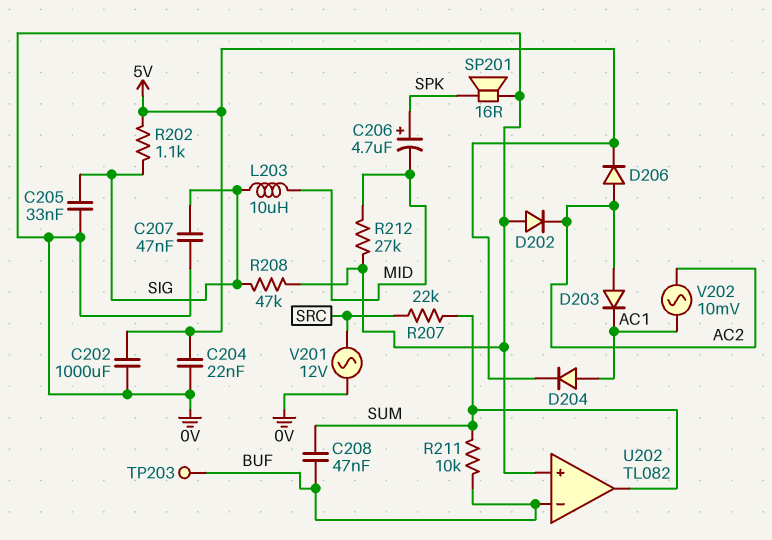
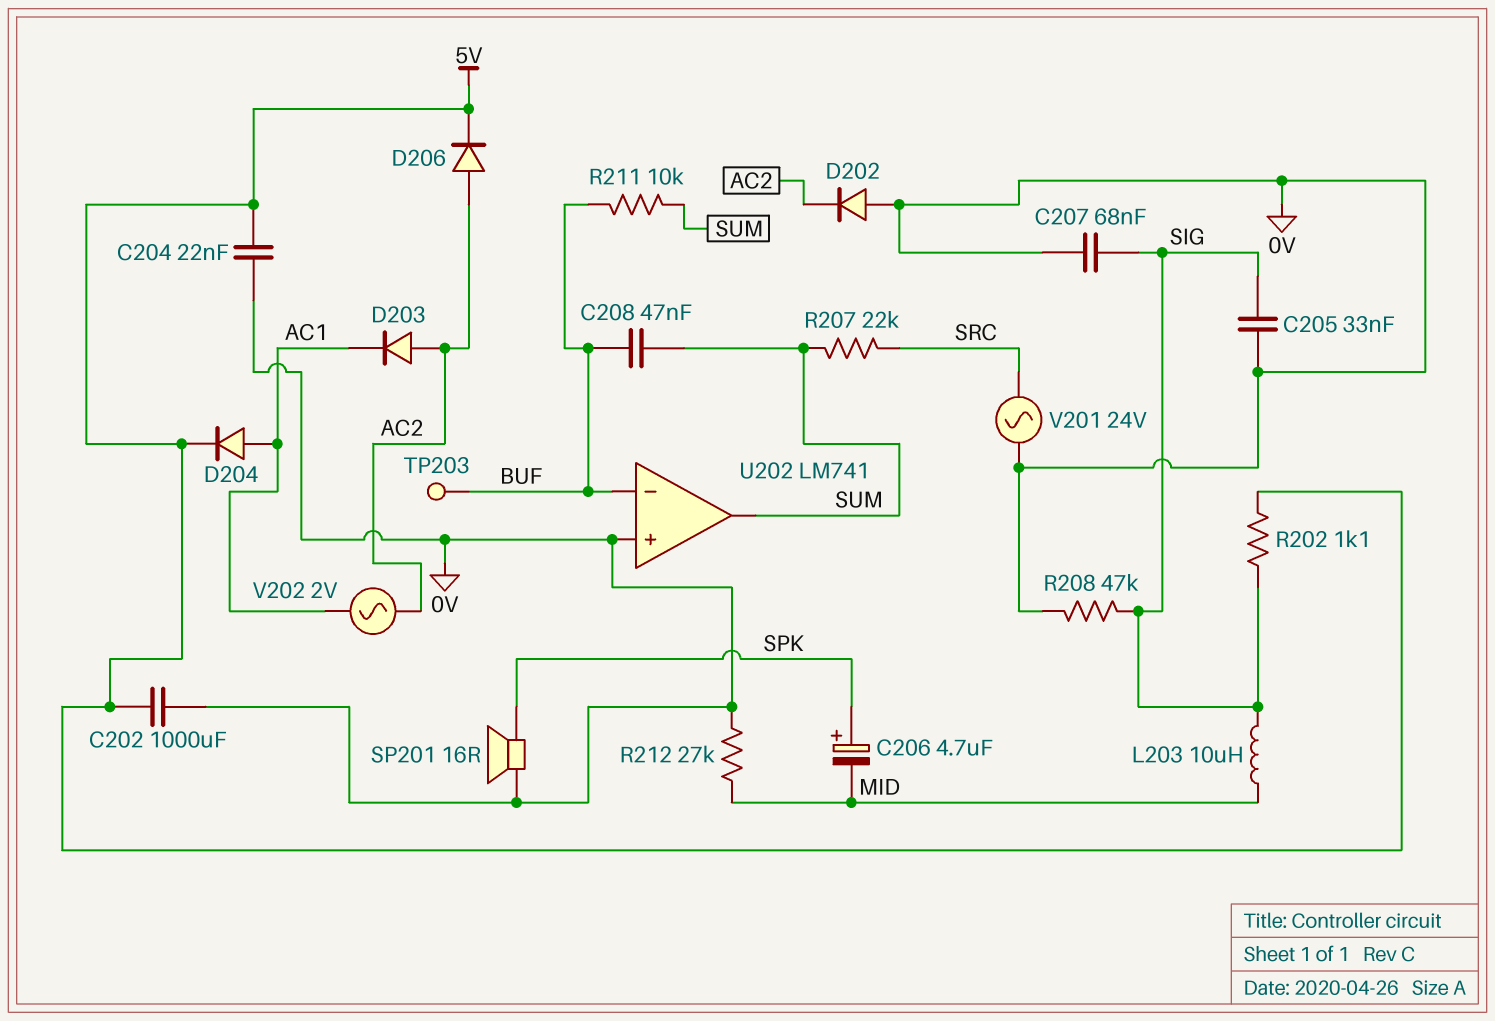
C207: 47nF (0V, SIG) -> 68nF (0V, SIG)
U202: TL082 -> LM741
V201: AC 12V (0V, SRC) -> AC 24V (0V, SRC)
V202: AC 10mV (AC1, AC2) -> AC 2V (AC1, AC2)

